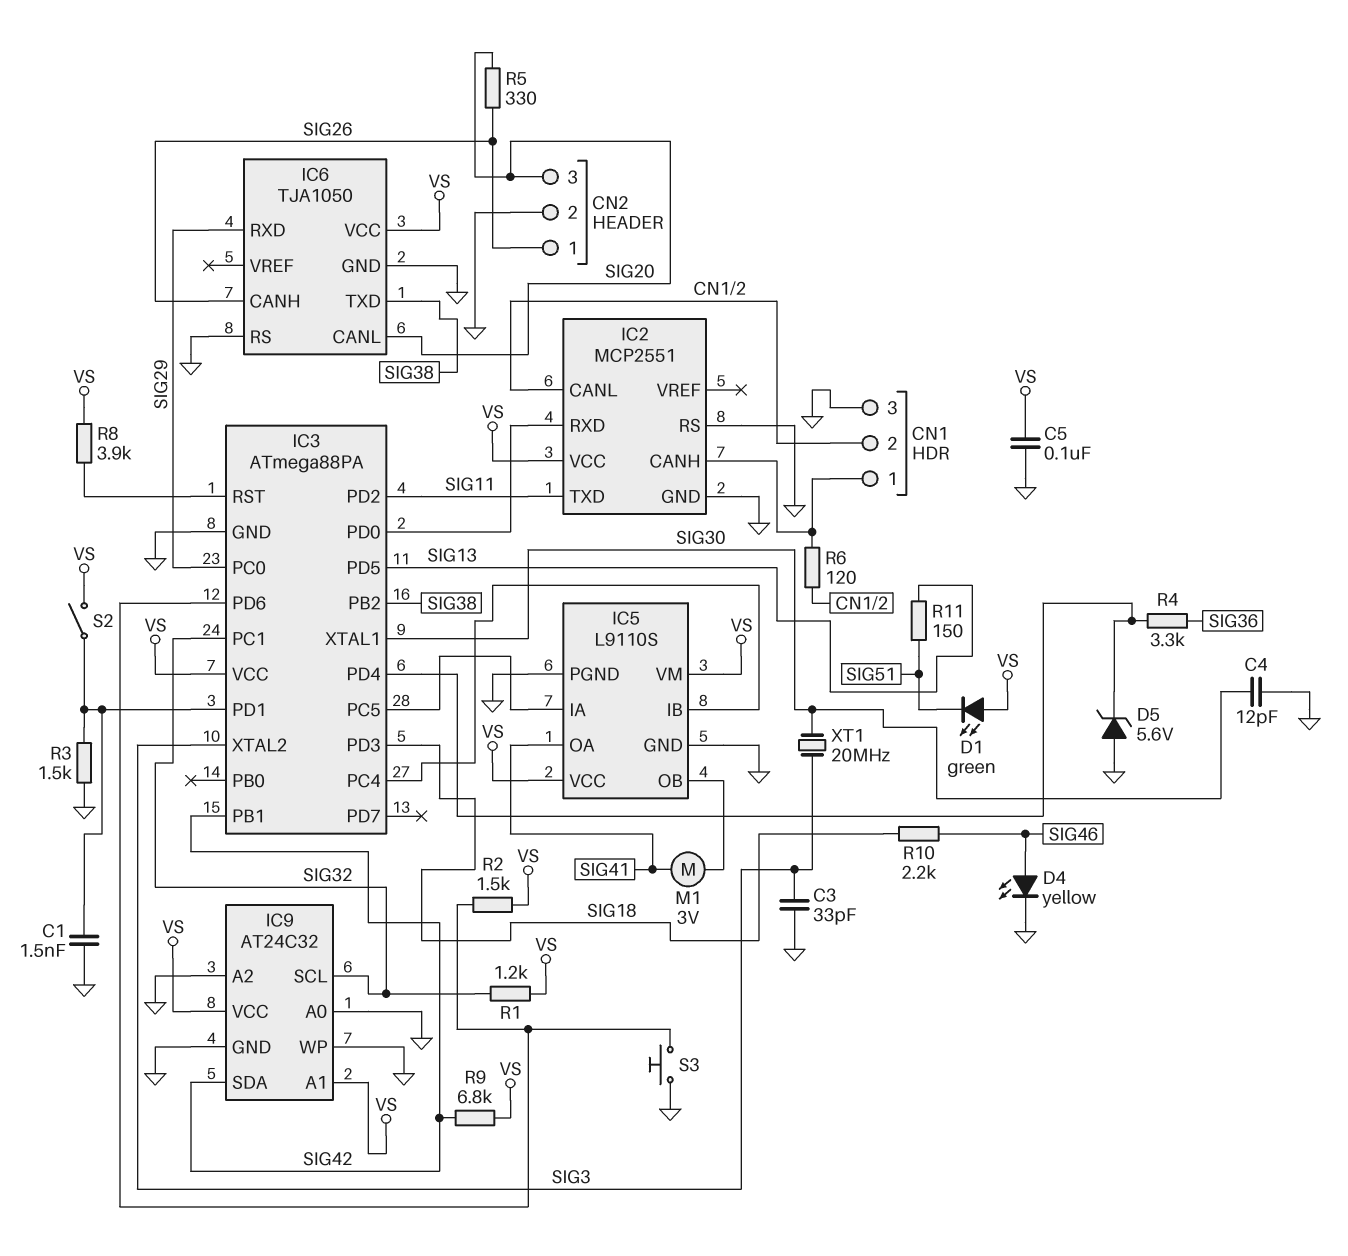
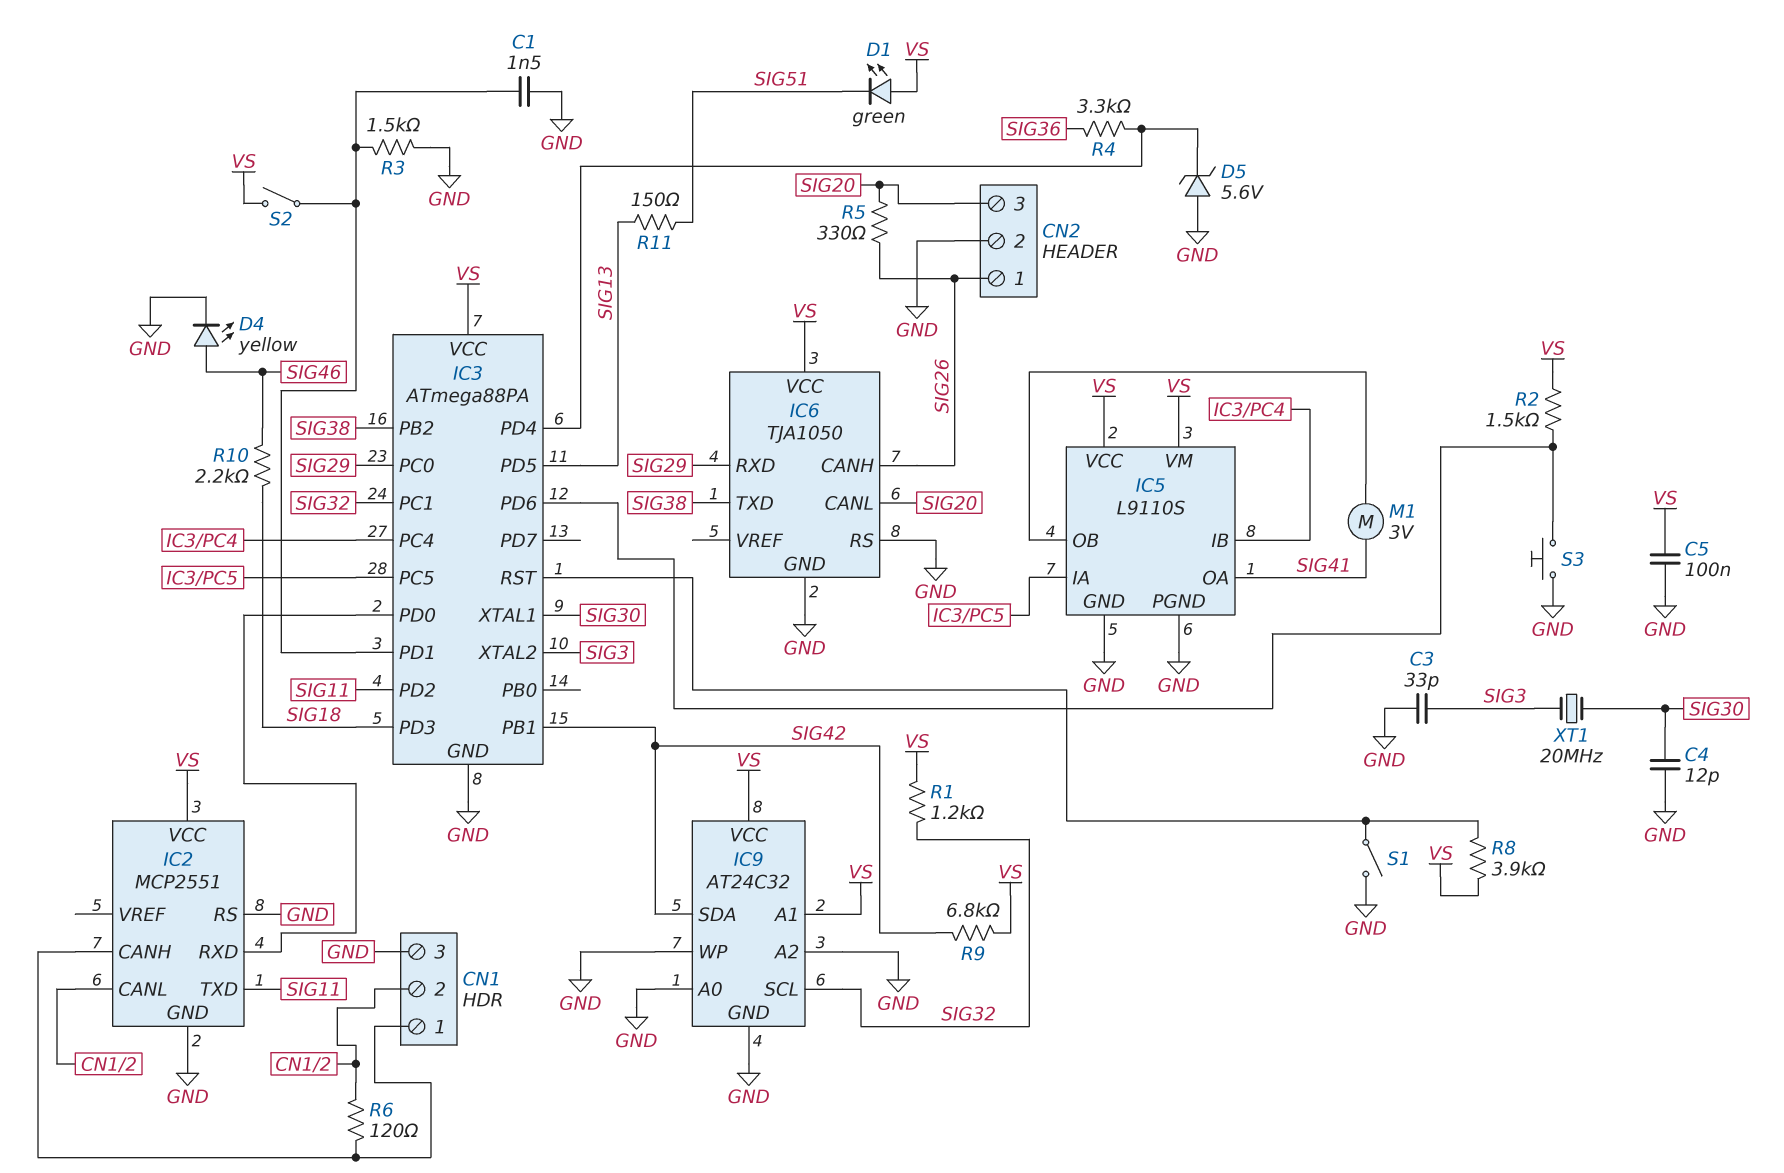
S1: none -> switch (GND, IC3/RST)

